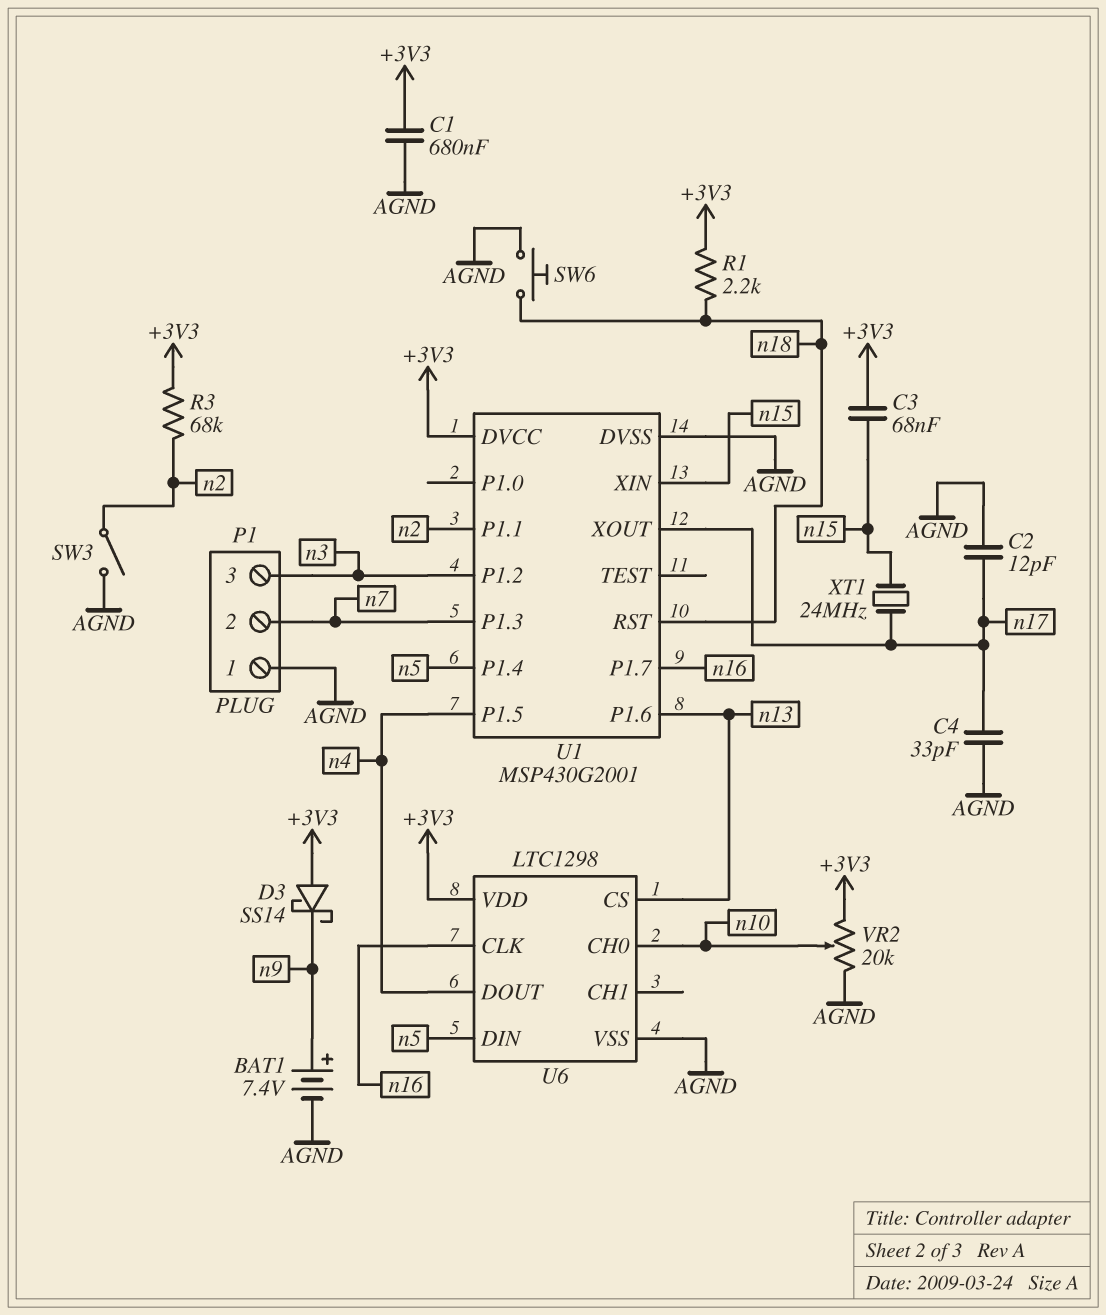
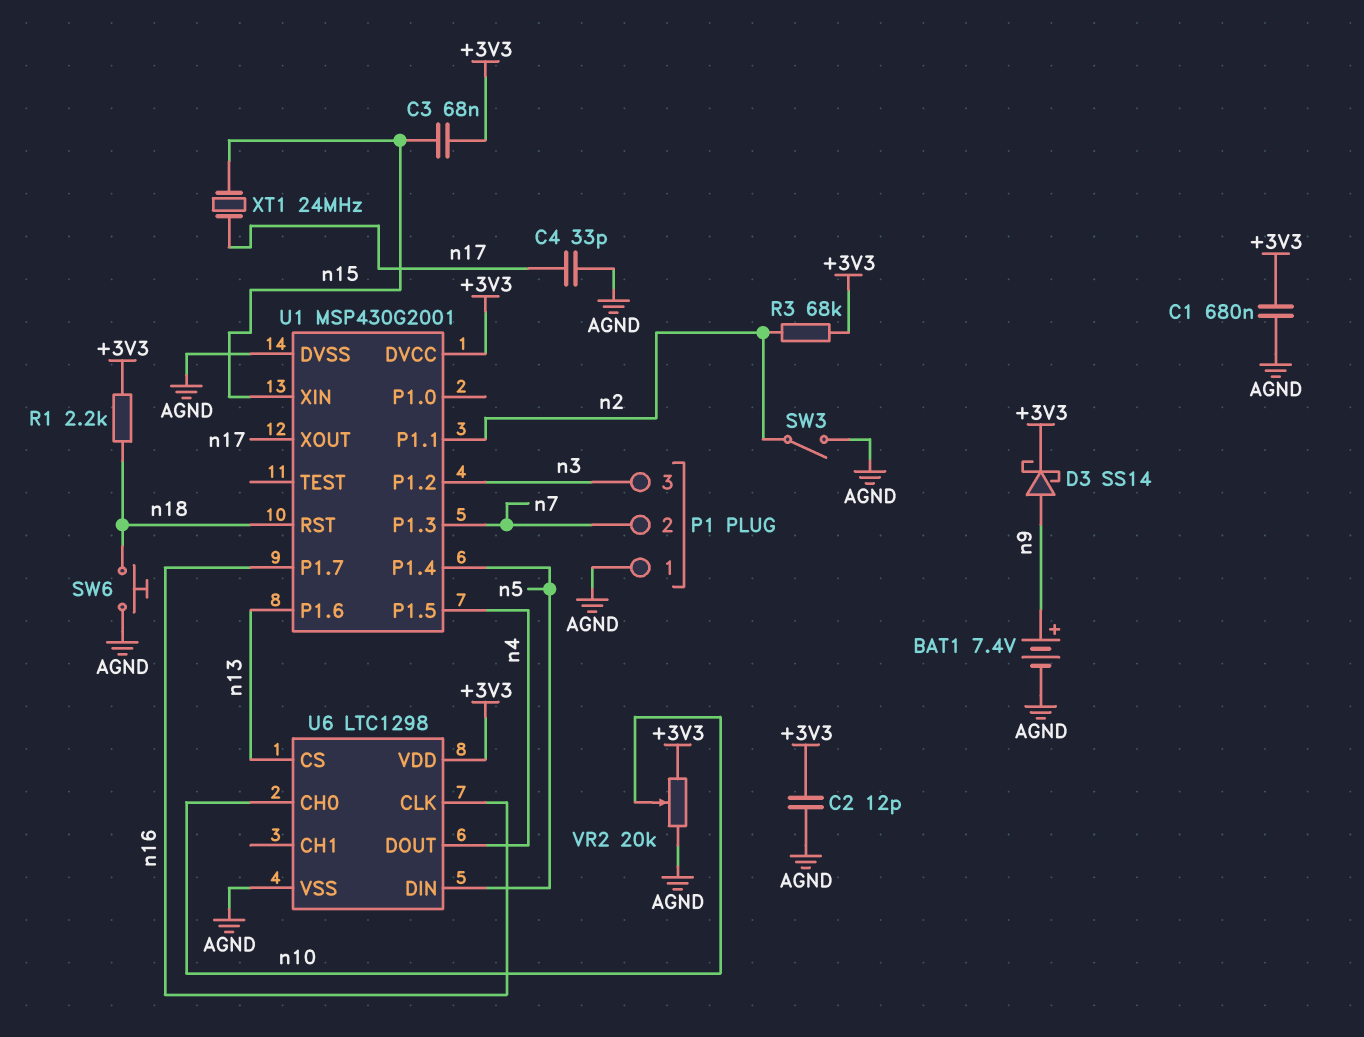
C2: 12pF (AGND, n17) -> 12pF (+3V3, AGND)
D3: schottky SS14 (A +3V3, K n9) -> schottky SS14 (A n9, K +3V3)

